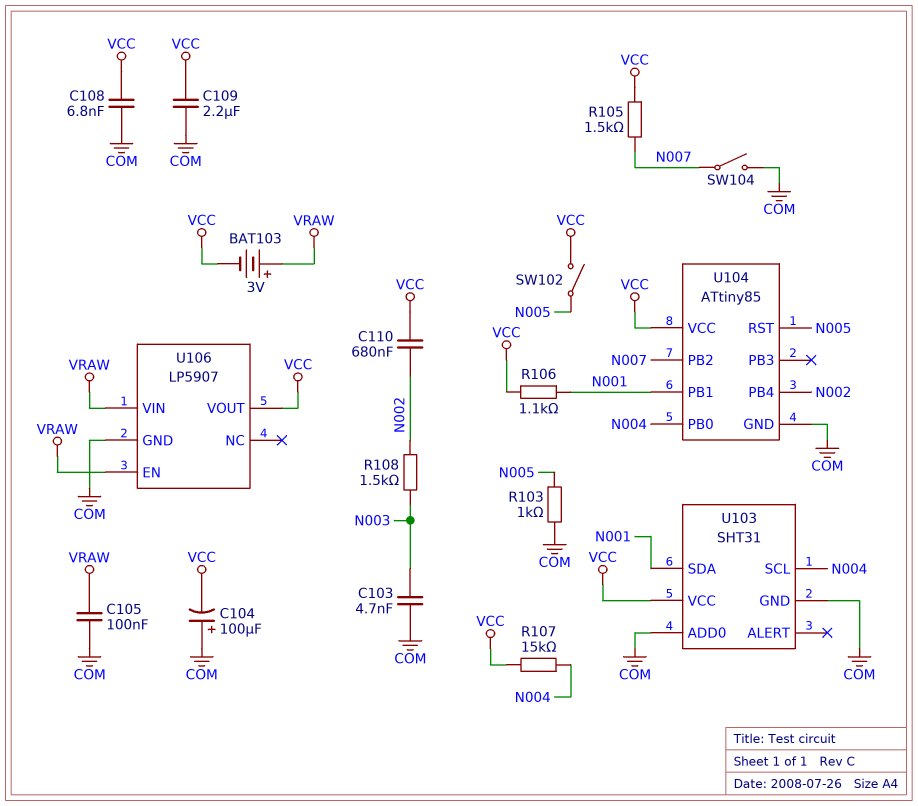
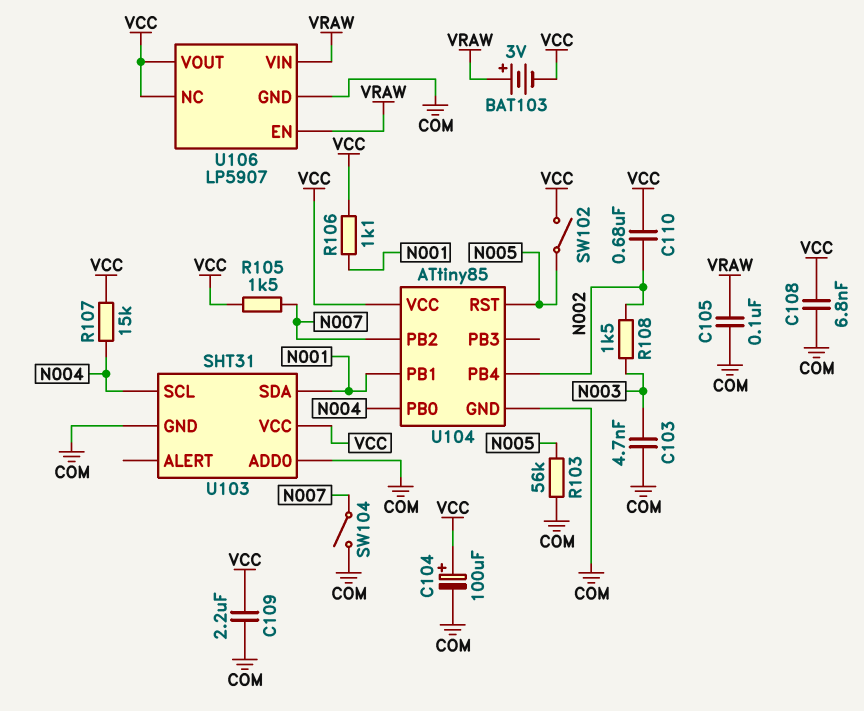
C104: 100uF (plus COM, minus VCC) -> 100uF (plus VCC, minus COM)
R103: 1k (COM, N005) -> 56k (COM, N005)
U106 pin NC: none -> VCC

